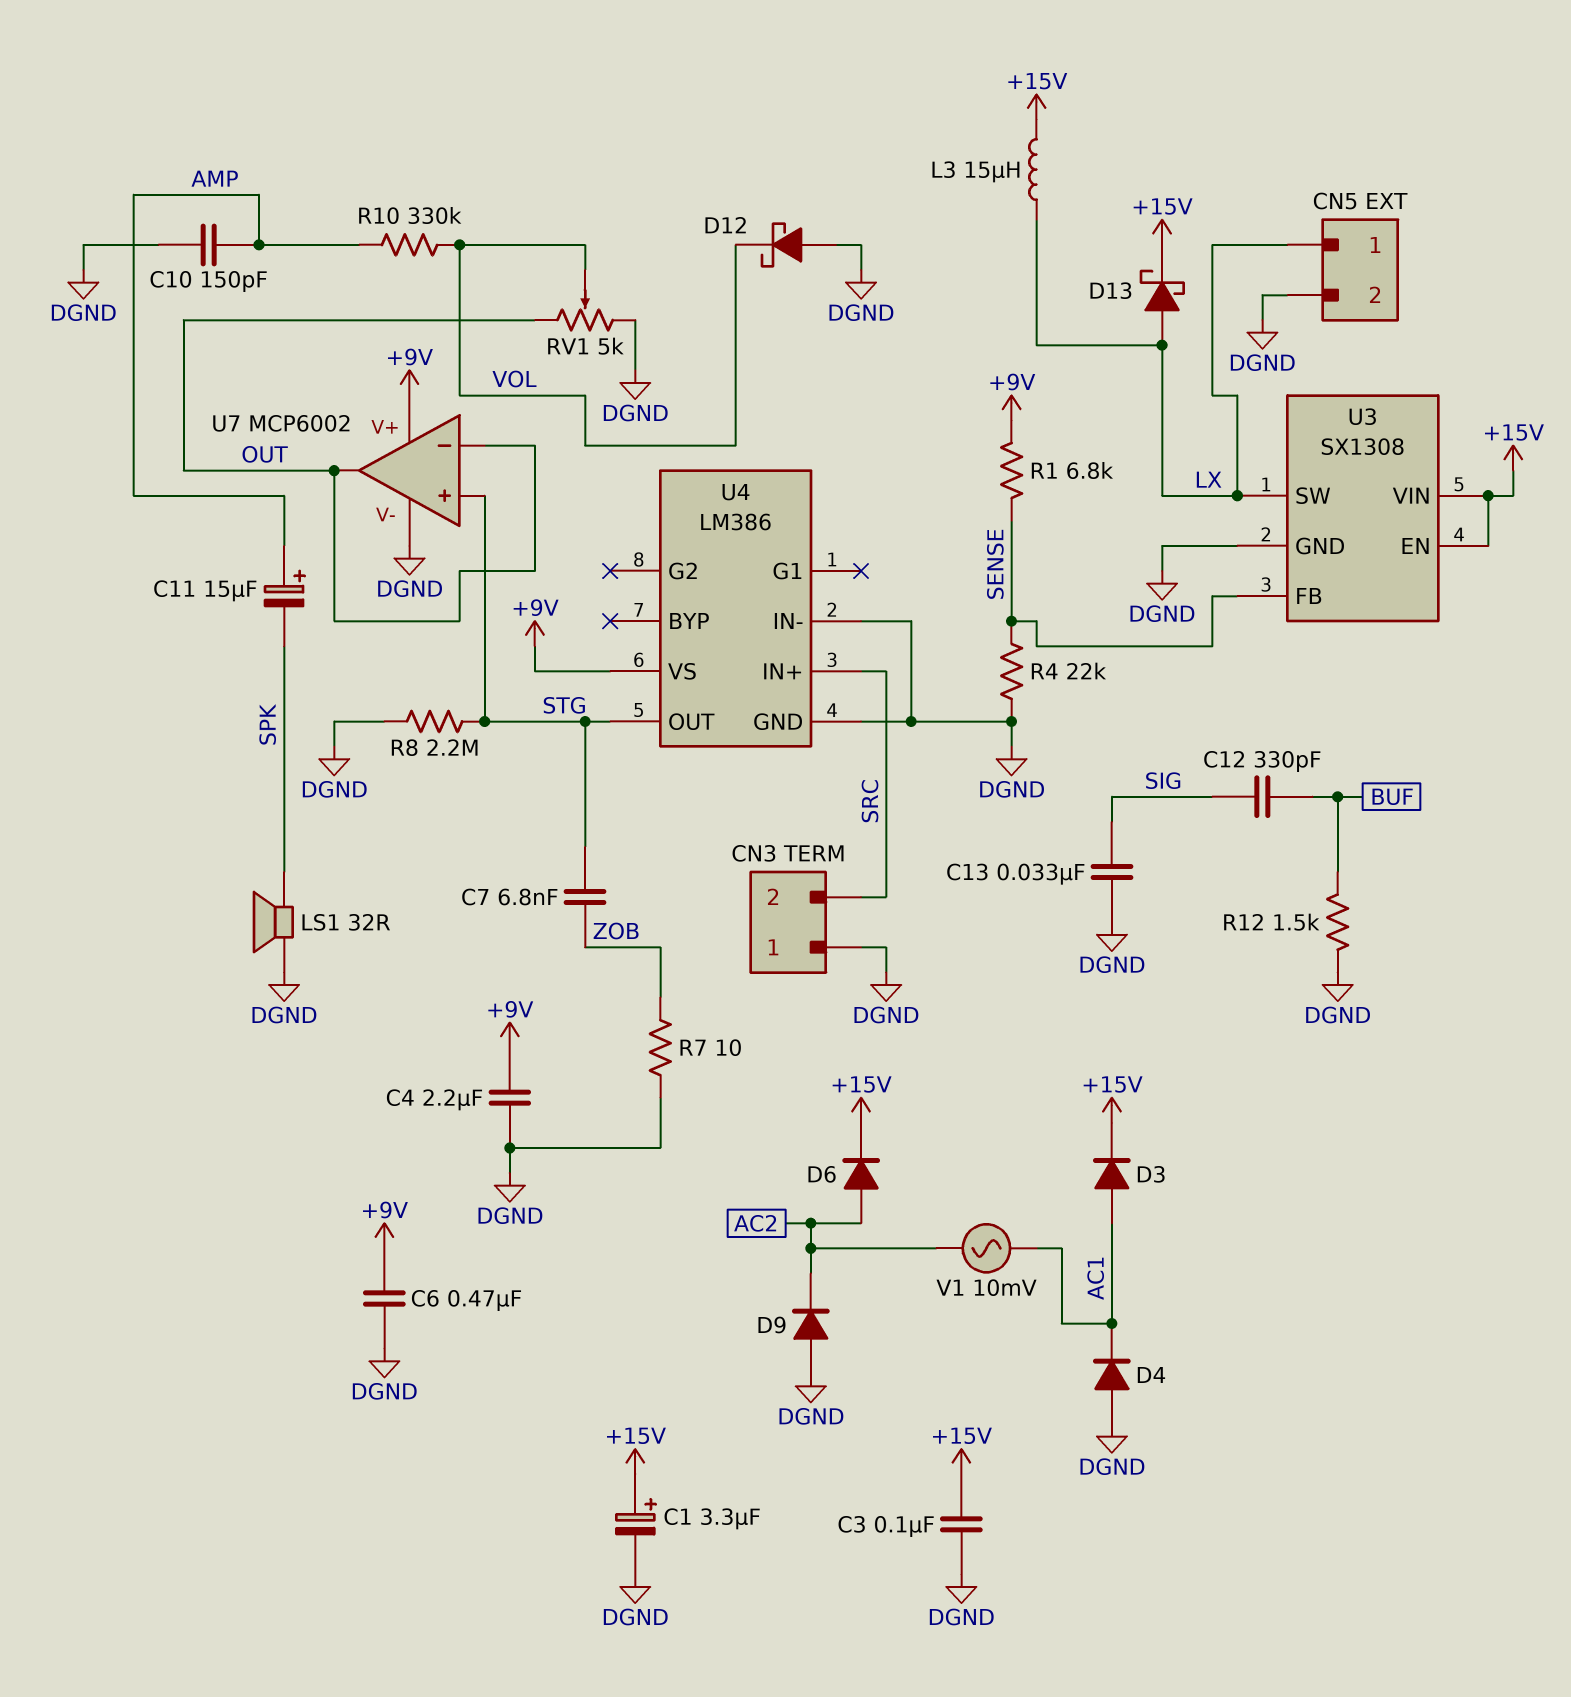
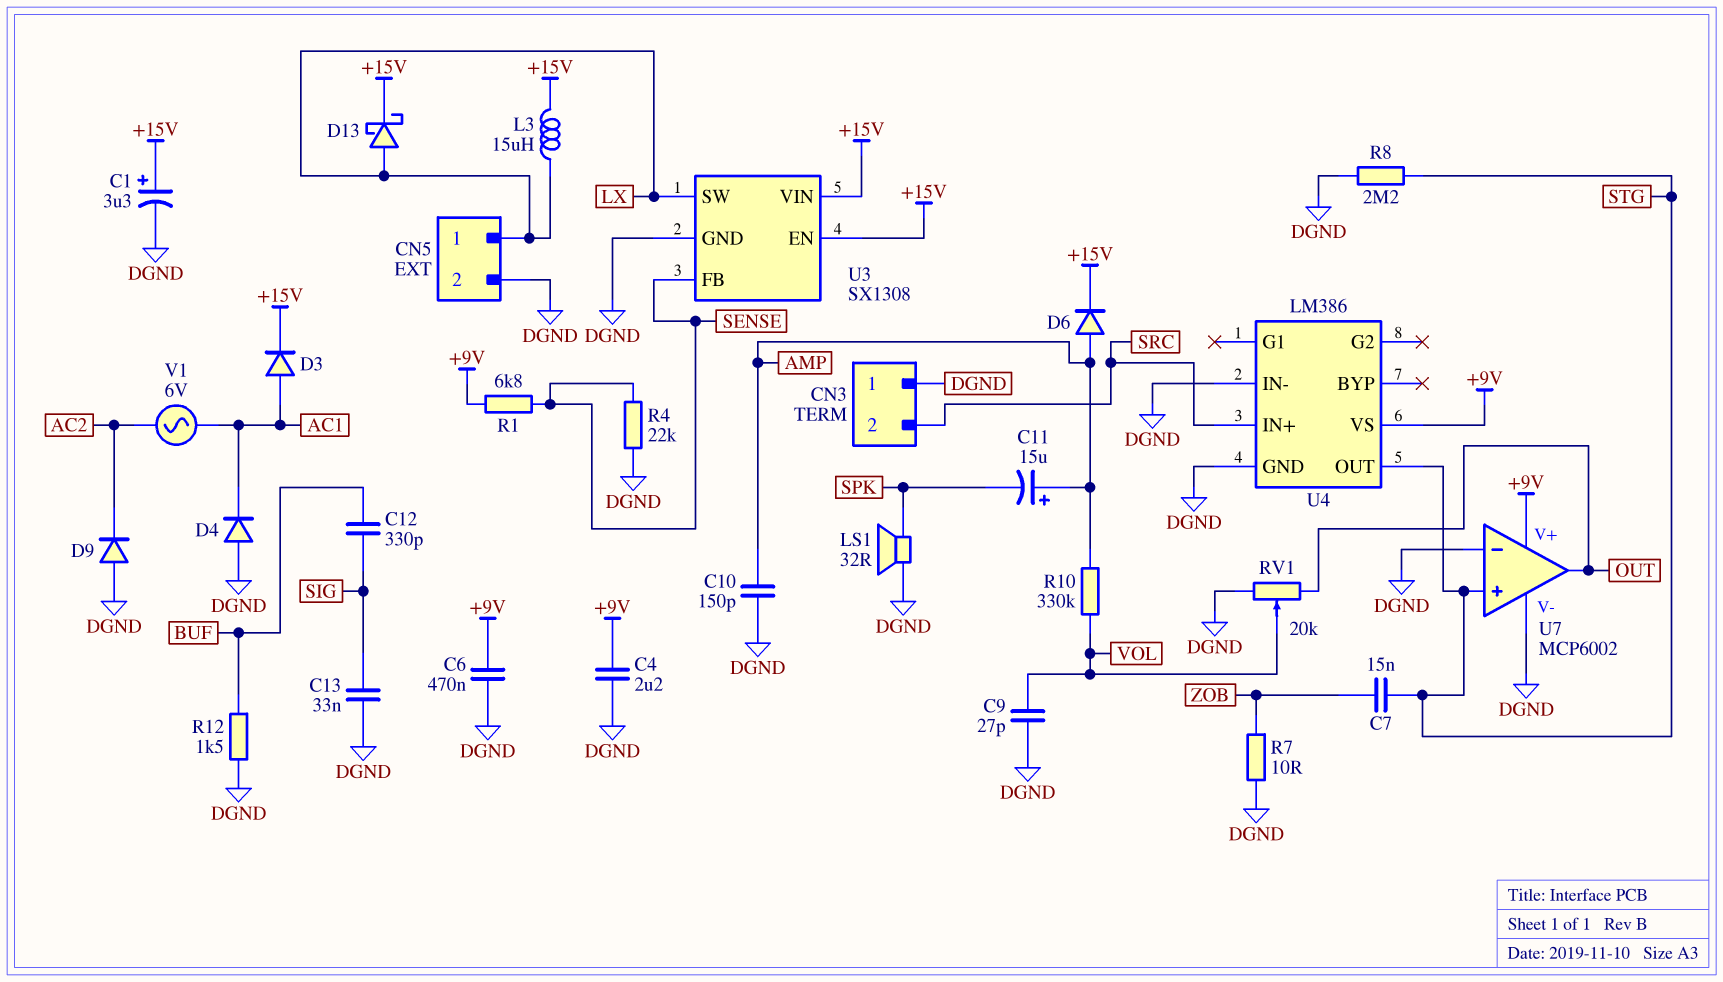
C3: 100nF (+15V, DGND) -> none
C7: 6.8nF (STG, ZOB) -> 15nF (STG, ZOB)
C9: none -> 27pF (DGND, VOL)
D6: diode (A AC2, K +15V) -> diode (A AMP, K +15V)
D12: schottky (A DGND, K VOL) -> none
RV1: 5k (DGND, OUT, wiper VOL) -> 20k (DGND, OUT, wiper VOL)
U7 pin in-: OUT -> DGND
V1: AC 10mV (AC1, AC2) -> AC 6V (AC1, AC2)

